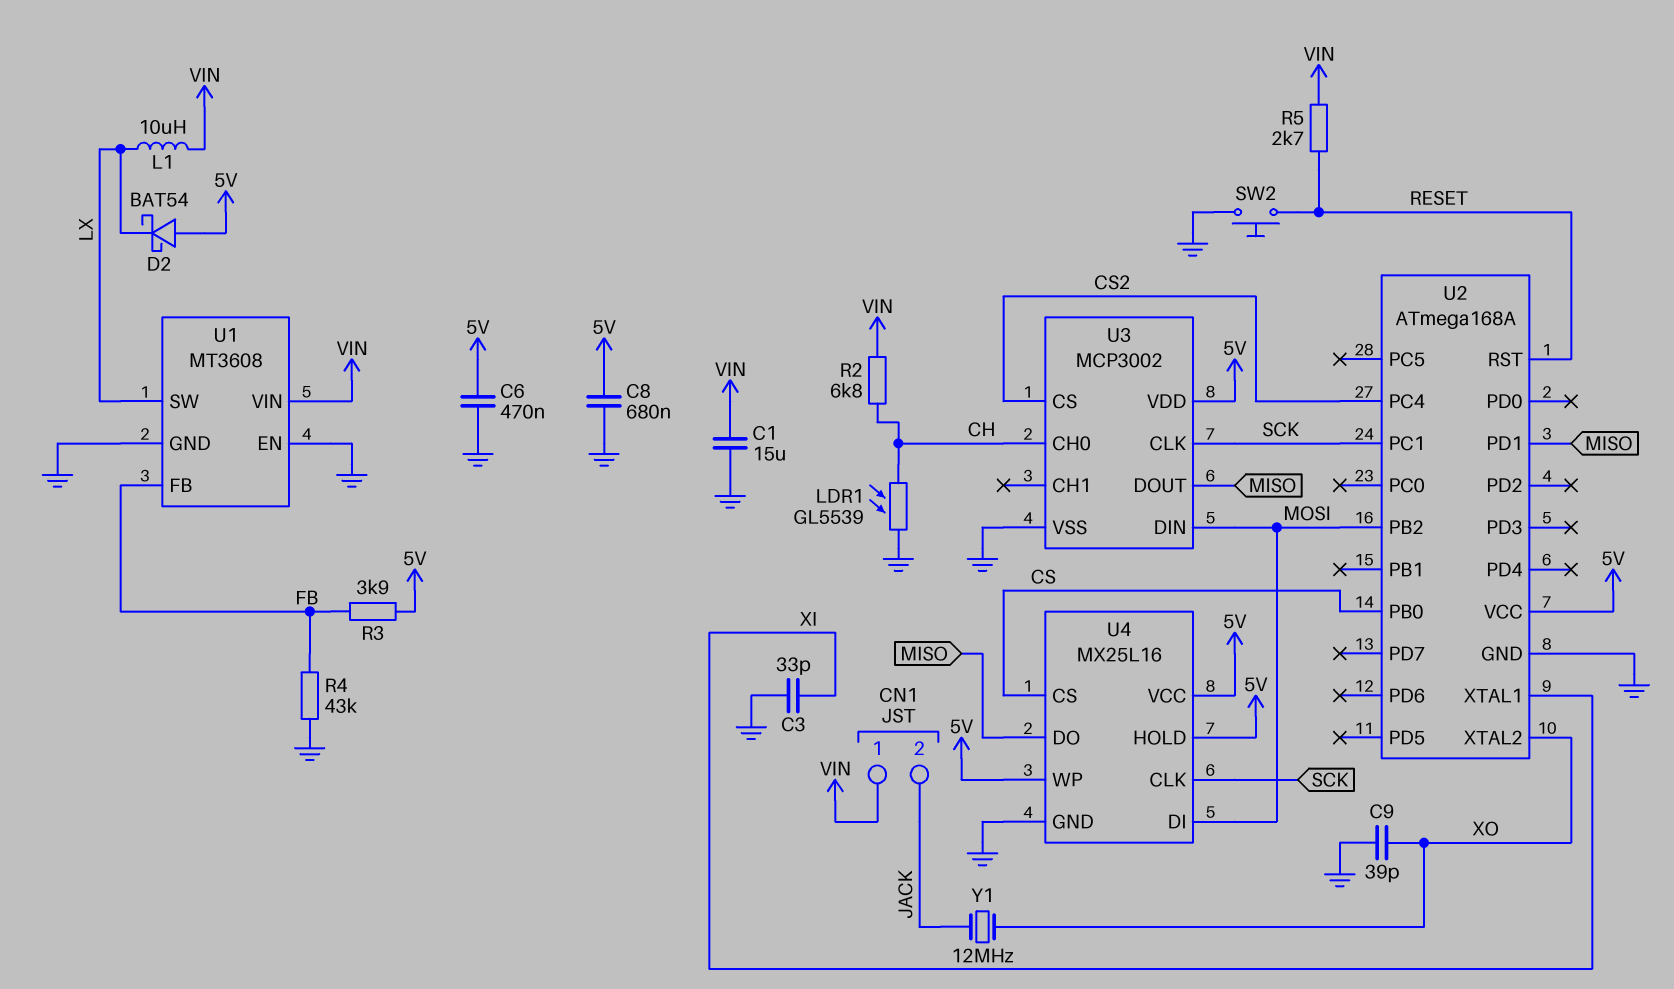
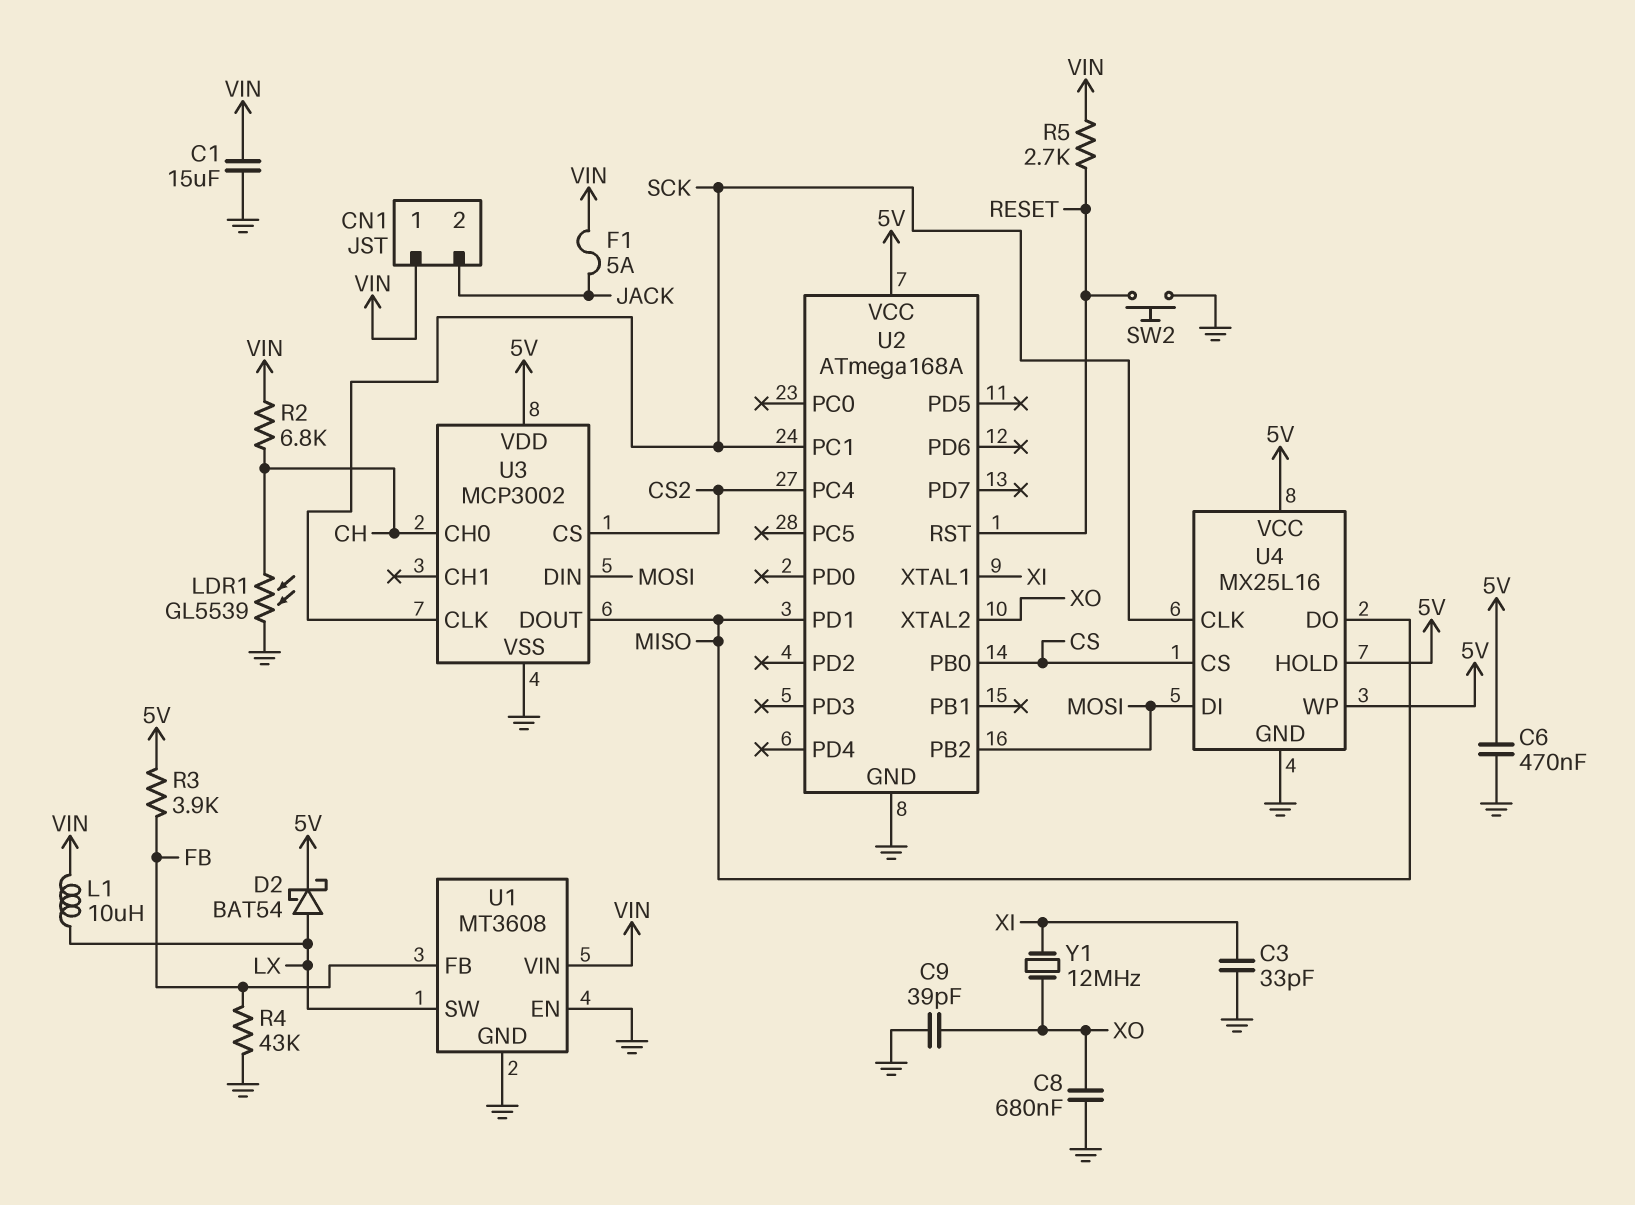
C8: 680nF (5V, GND) -> 680nF (GND, XO)
D2: schottky BAT54 (A 5V, K LX) -> schottky BAT54 (A LX, K 5V)
F1: none -> 5A (JACK, VIN)
Y1: 12MHz (JACK, XO) -> 12MHz (XI, XO)

